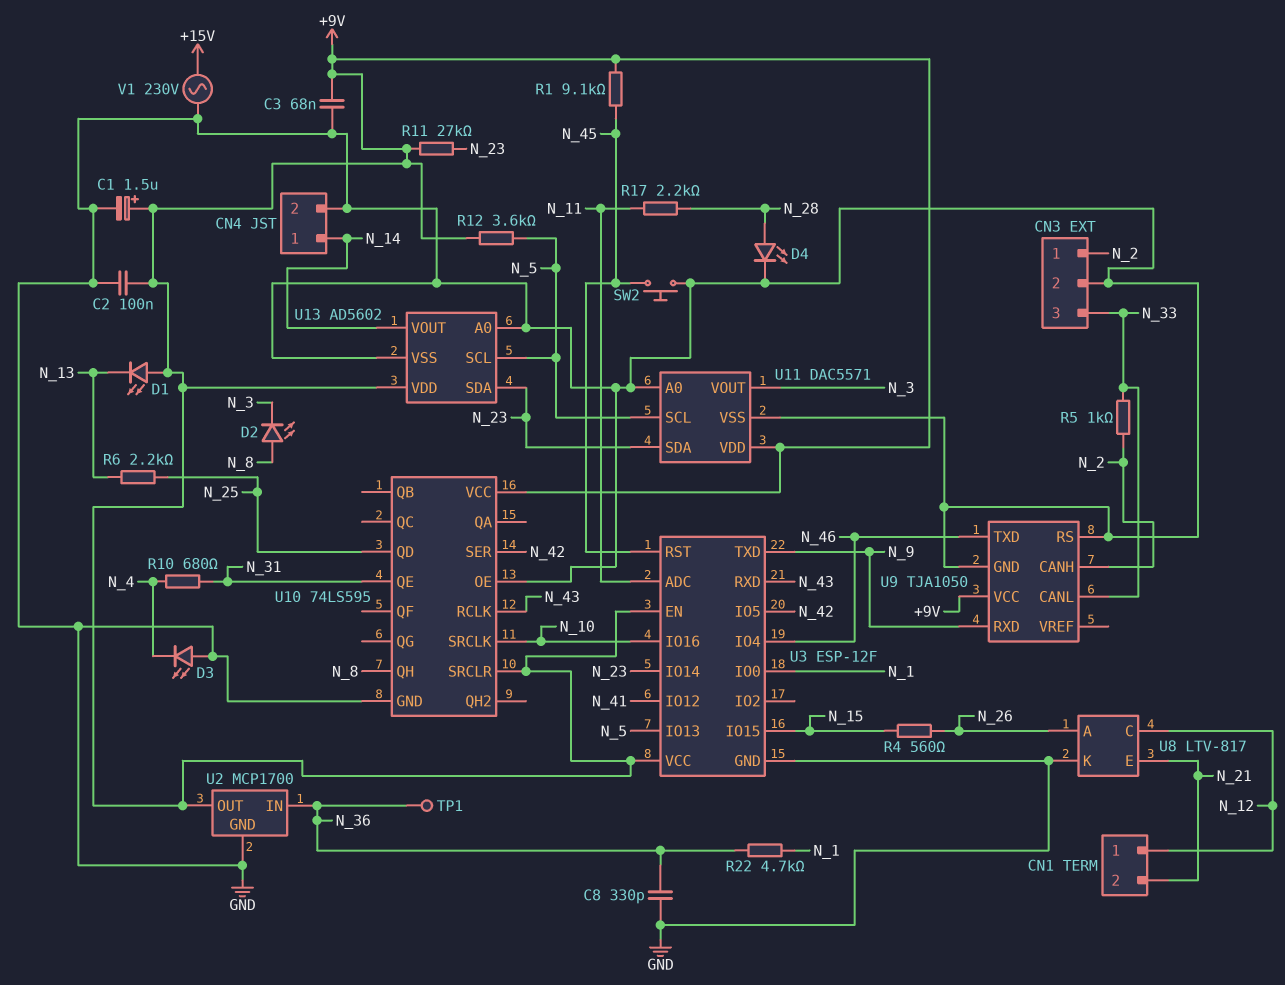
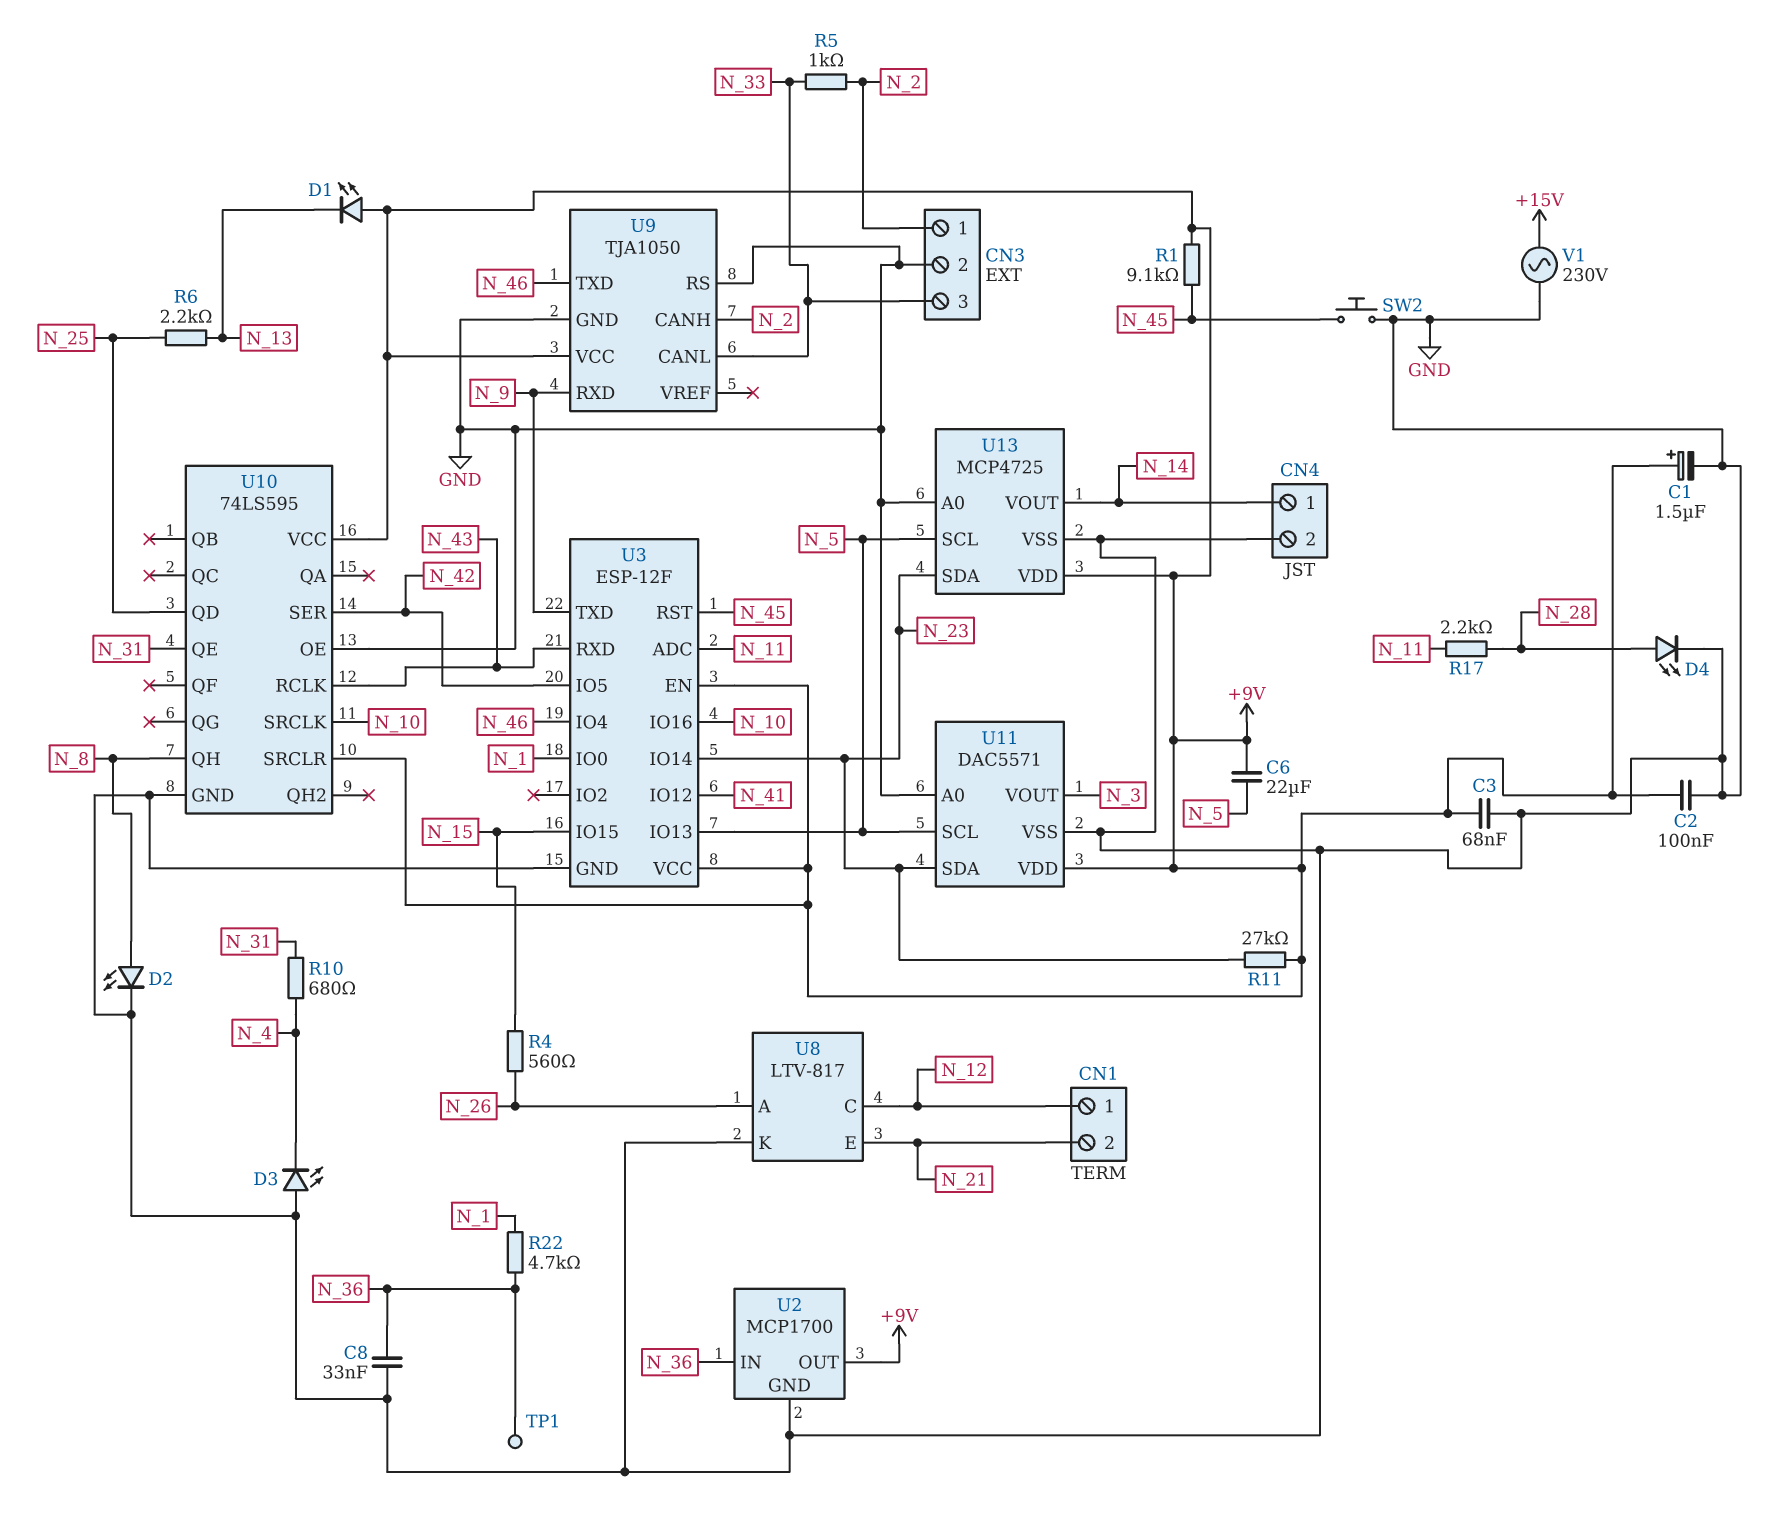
C6: none -> 22uF (+9V, N_5)
C8: 330pF (GND, N_36) -> 33nF (GND, N_36)
D2: LED (A N_8, K N_3) -> LED (A N_8, K GND)
R12: 3.6k (+9V, N_5) -> none
U13: AD5602 -> MCP4725

